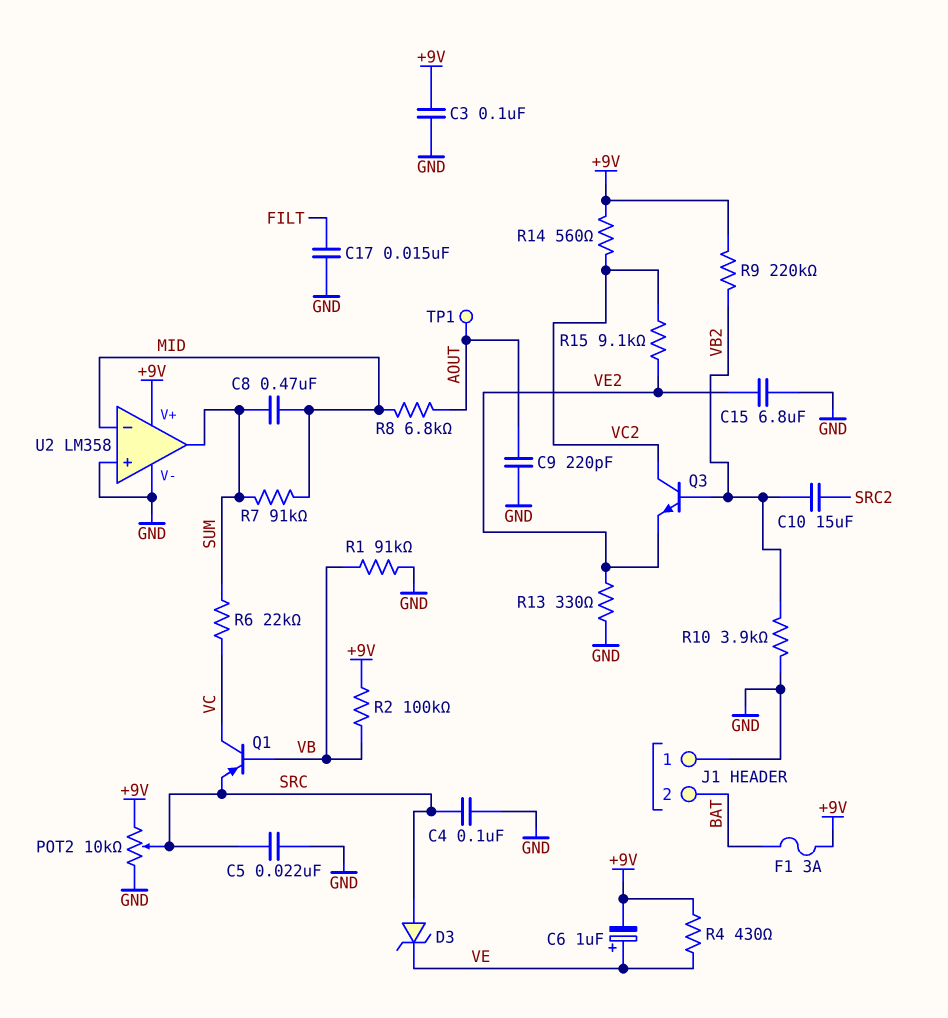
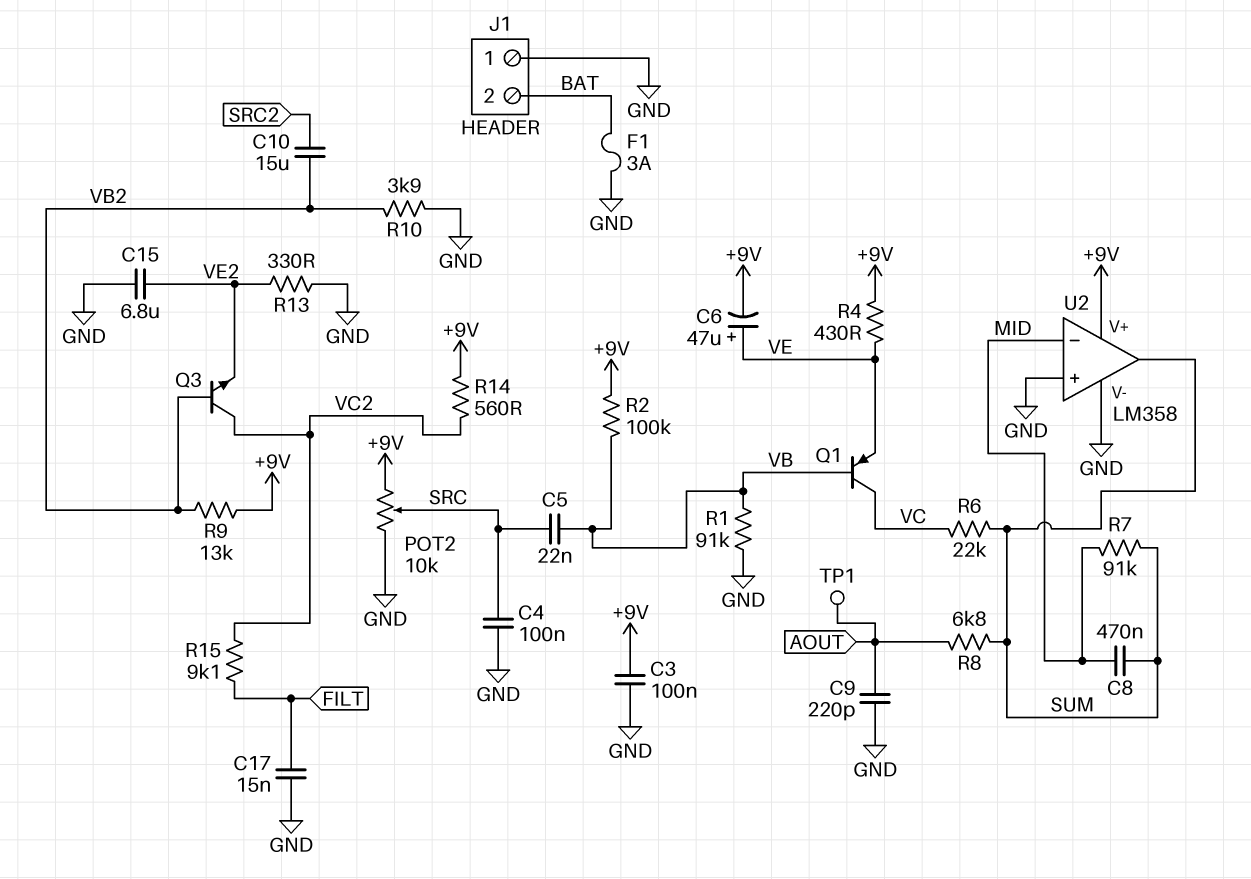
C5: 22nF (GND, SRC) -> 22nF (SRC, VB)
C6: 1uF (plus VE, minus +9V) -> 47uF (plus VE, minus +9V)
D3: zener (A SRC, K VE) -> none
F1: 3A (+9V, BAT) -> 3A (BAT, GND)
Q1: PNP (B VB, C VC, E SRC) -> PNP (B VB, C VC, E VE)
R8: 6.8k (AOUT, MID) -> 6.8k (AOUT, SUM)
R9: 220k (+9V, VB2) -> 13k (+9V, VB2)
R15: 9.1k (VC2, VE2) -> 9.1k (FILT, VC2)

